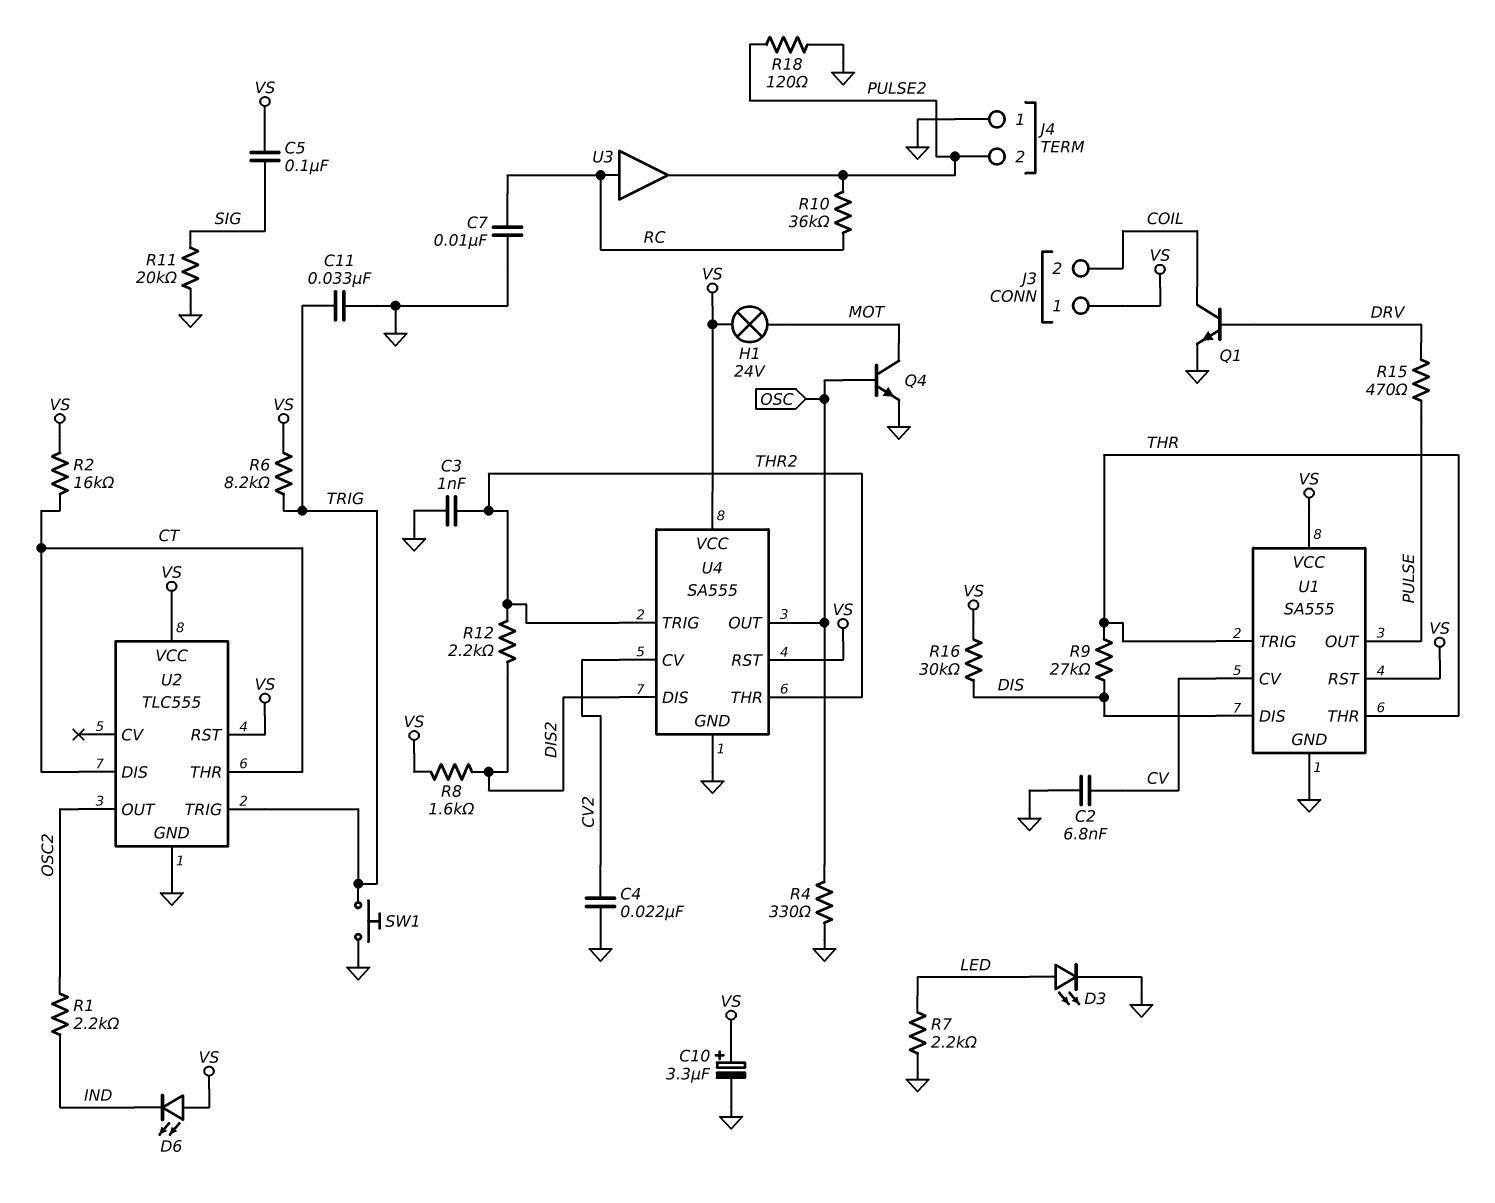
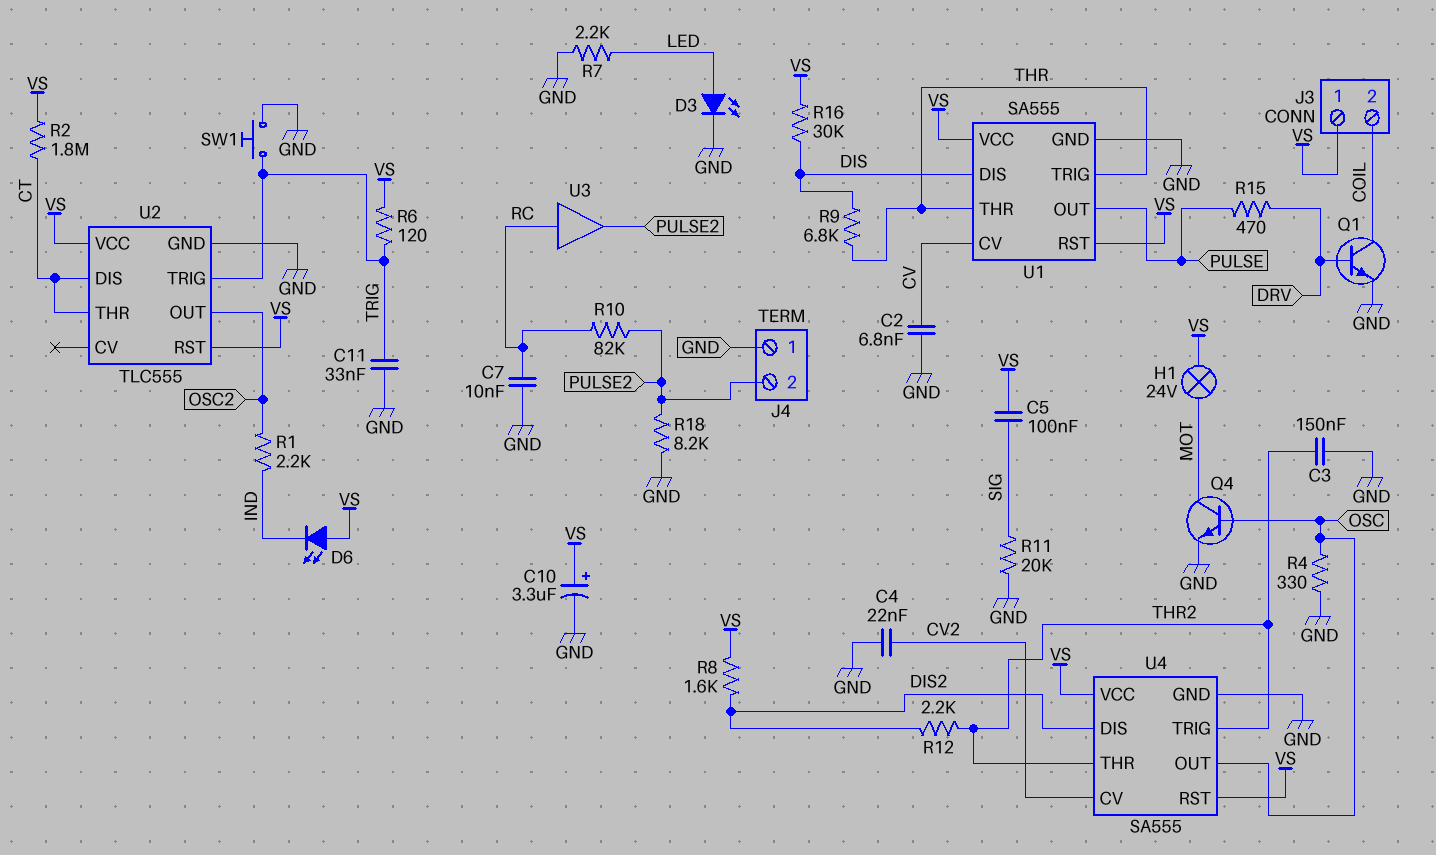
C3: 1nF (GND, THR2) -> 150nF (GND, THR2)
R2: 16k (CT, VS) -> 1.8M (CT, VS)
R6: 8.2k (TRIG, VS) -> 120 (TRIG, VS)
R9: 27k (DIS, THR) -> 6.8k (DIS, THR)
R10: 36k (PULSE2, RC) -> 82k (PULSE2, RC)
R18: 120 (GND, PULSE2) -> 8.2k (GND, PULSE2)

